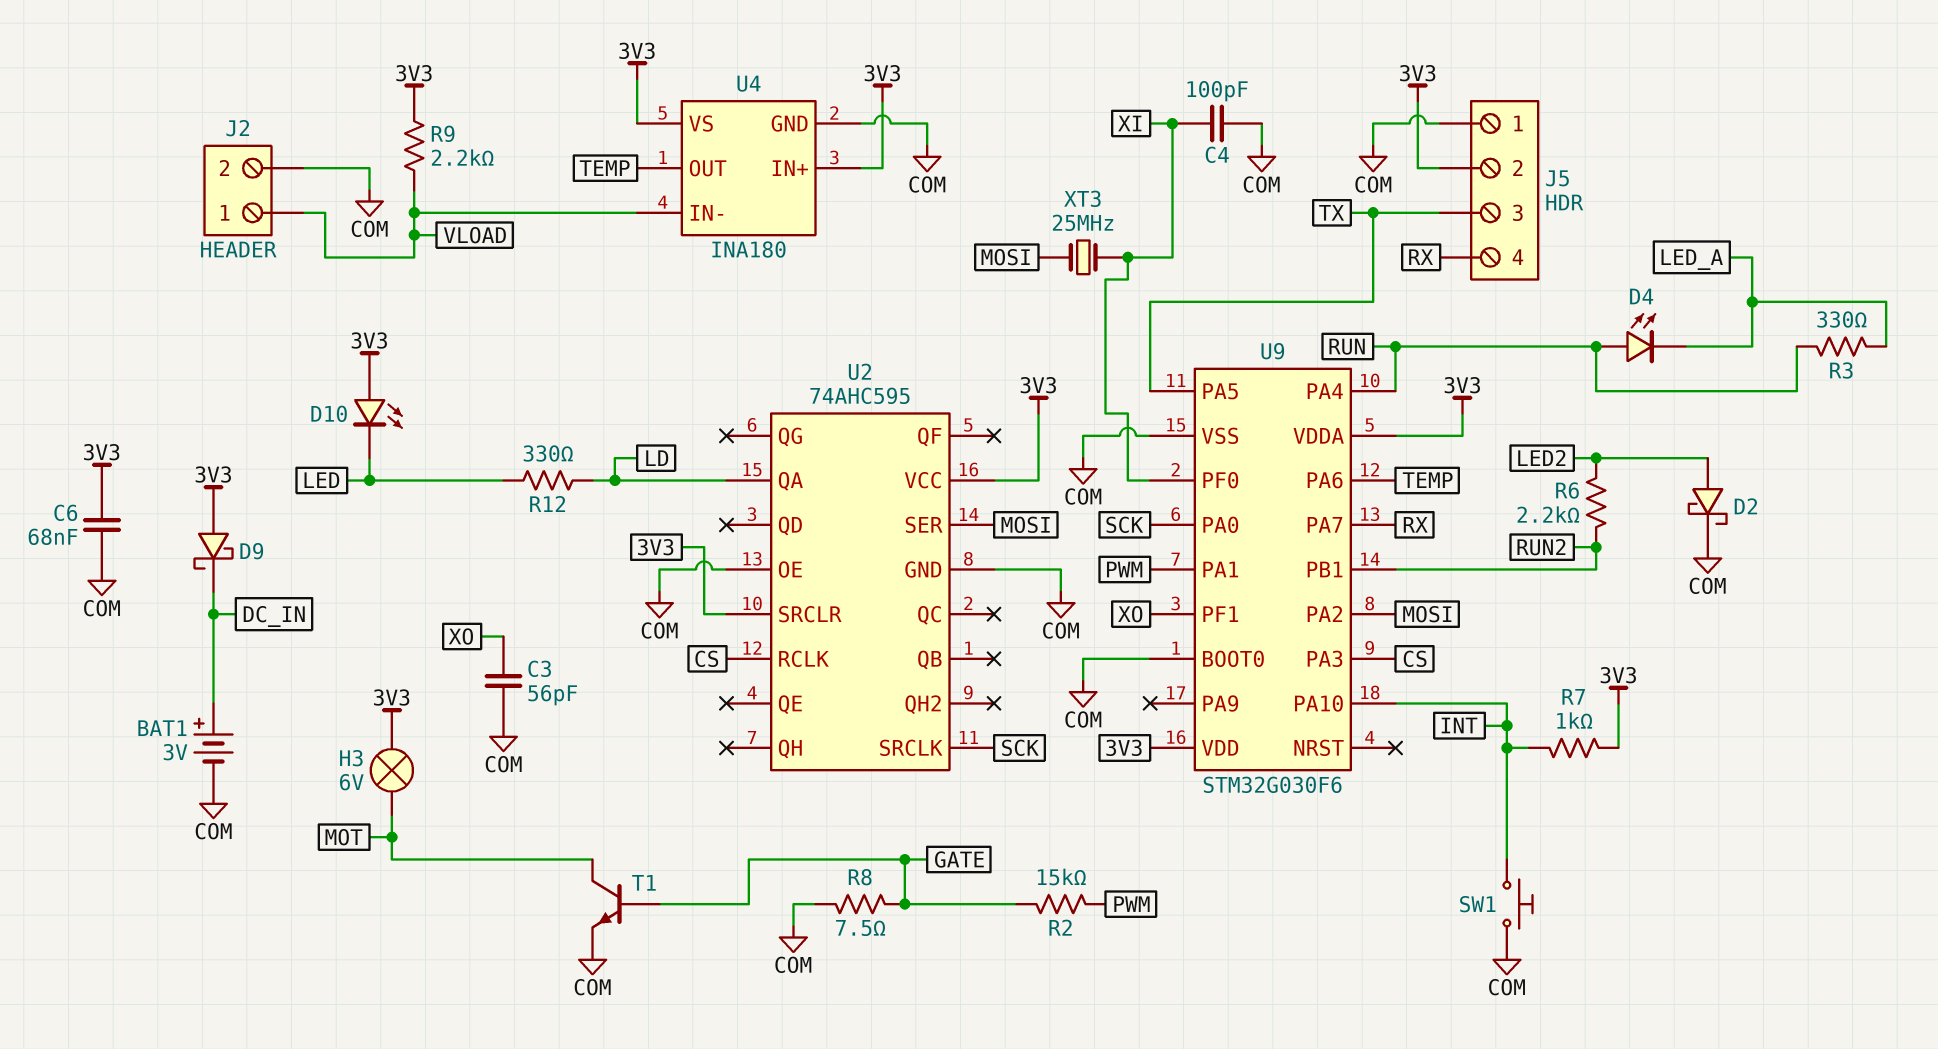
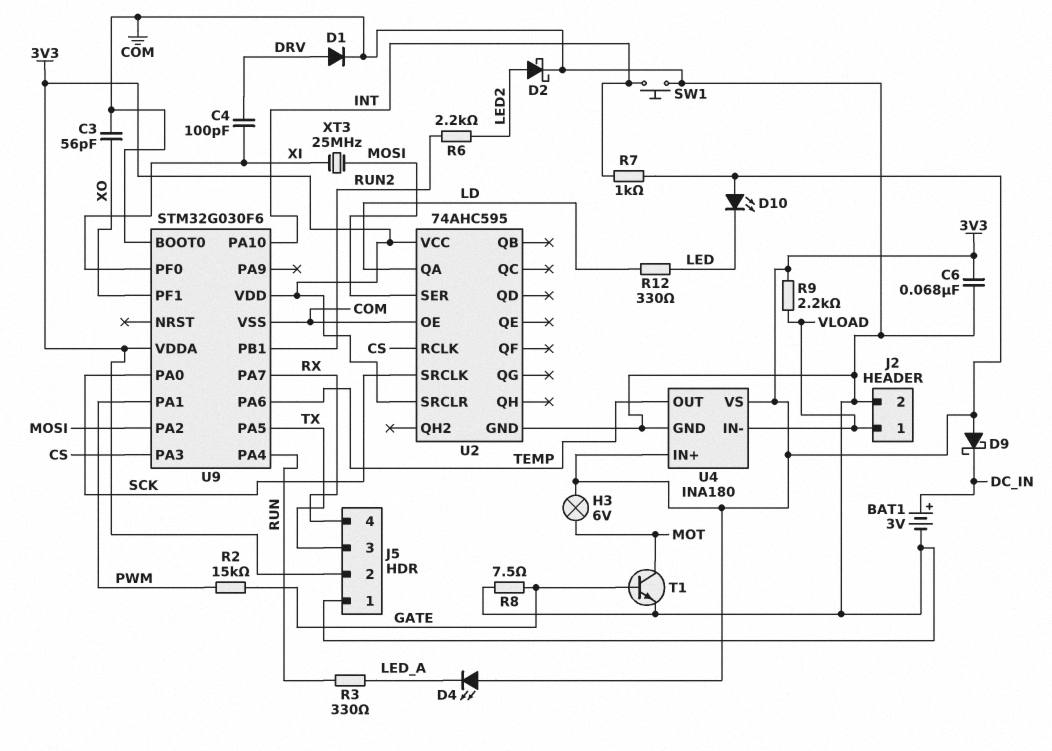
C4: 100pF (COM, XI) -> 100pF (DRV, XI)
D1: none -> diode (A DRV, K COM)
D4: LED (A RUN, K LED_A) -> LED (A 3V3, K LED_A)

